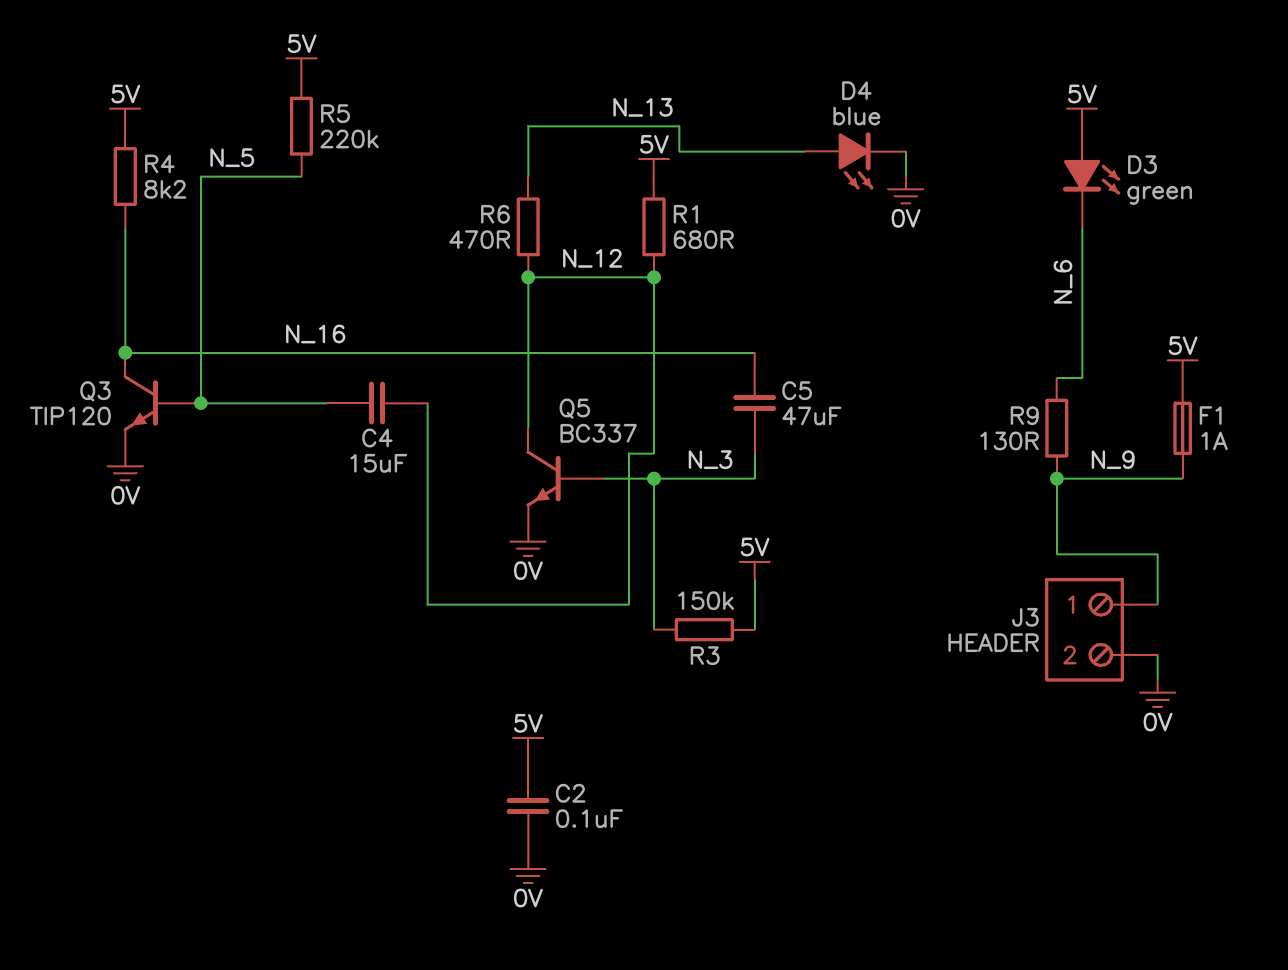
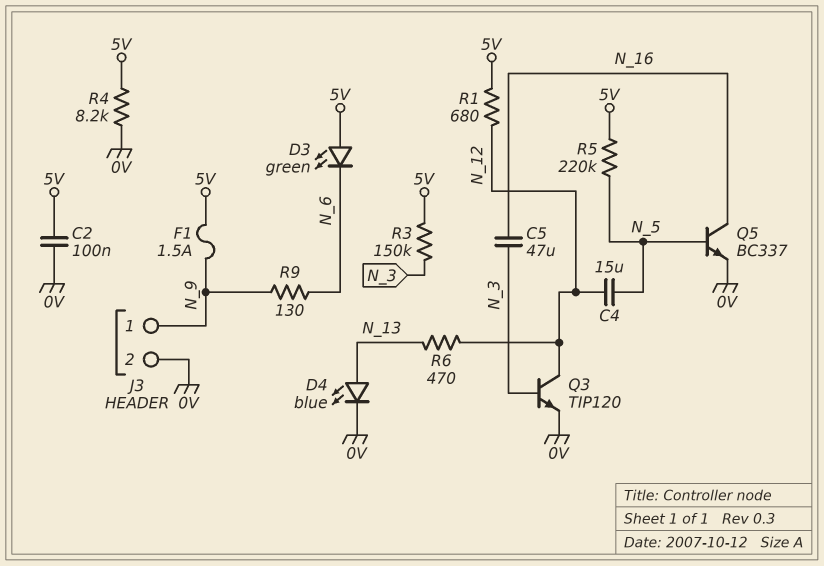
F1: 1A (5V, N_9) -> 1.5A (5V, N_9)
Q3: NPN TIP120 (B N_5, C N_16, E 0V) -> NPN TIP120 (B N_3, C N_12, E 0V)
Q5: NPN BC337 (B N_3, C N_12, E 0V) -> NPN BC337 (B N_5, C N_16, E 0V)
R4: 8.2k (5V, N_16) -> 8.2k (0V, 5V)

